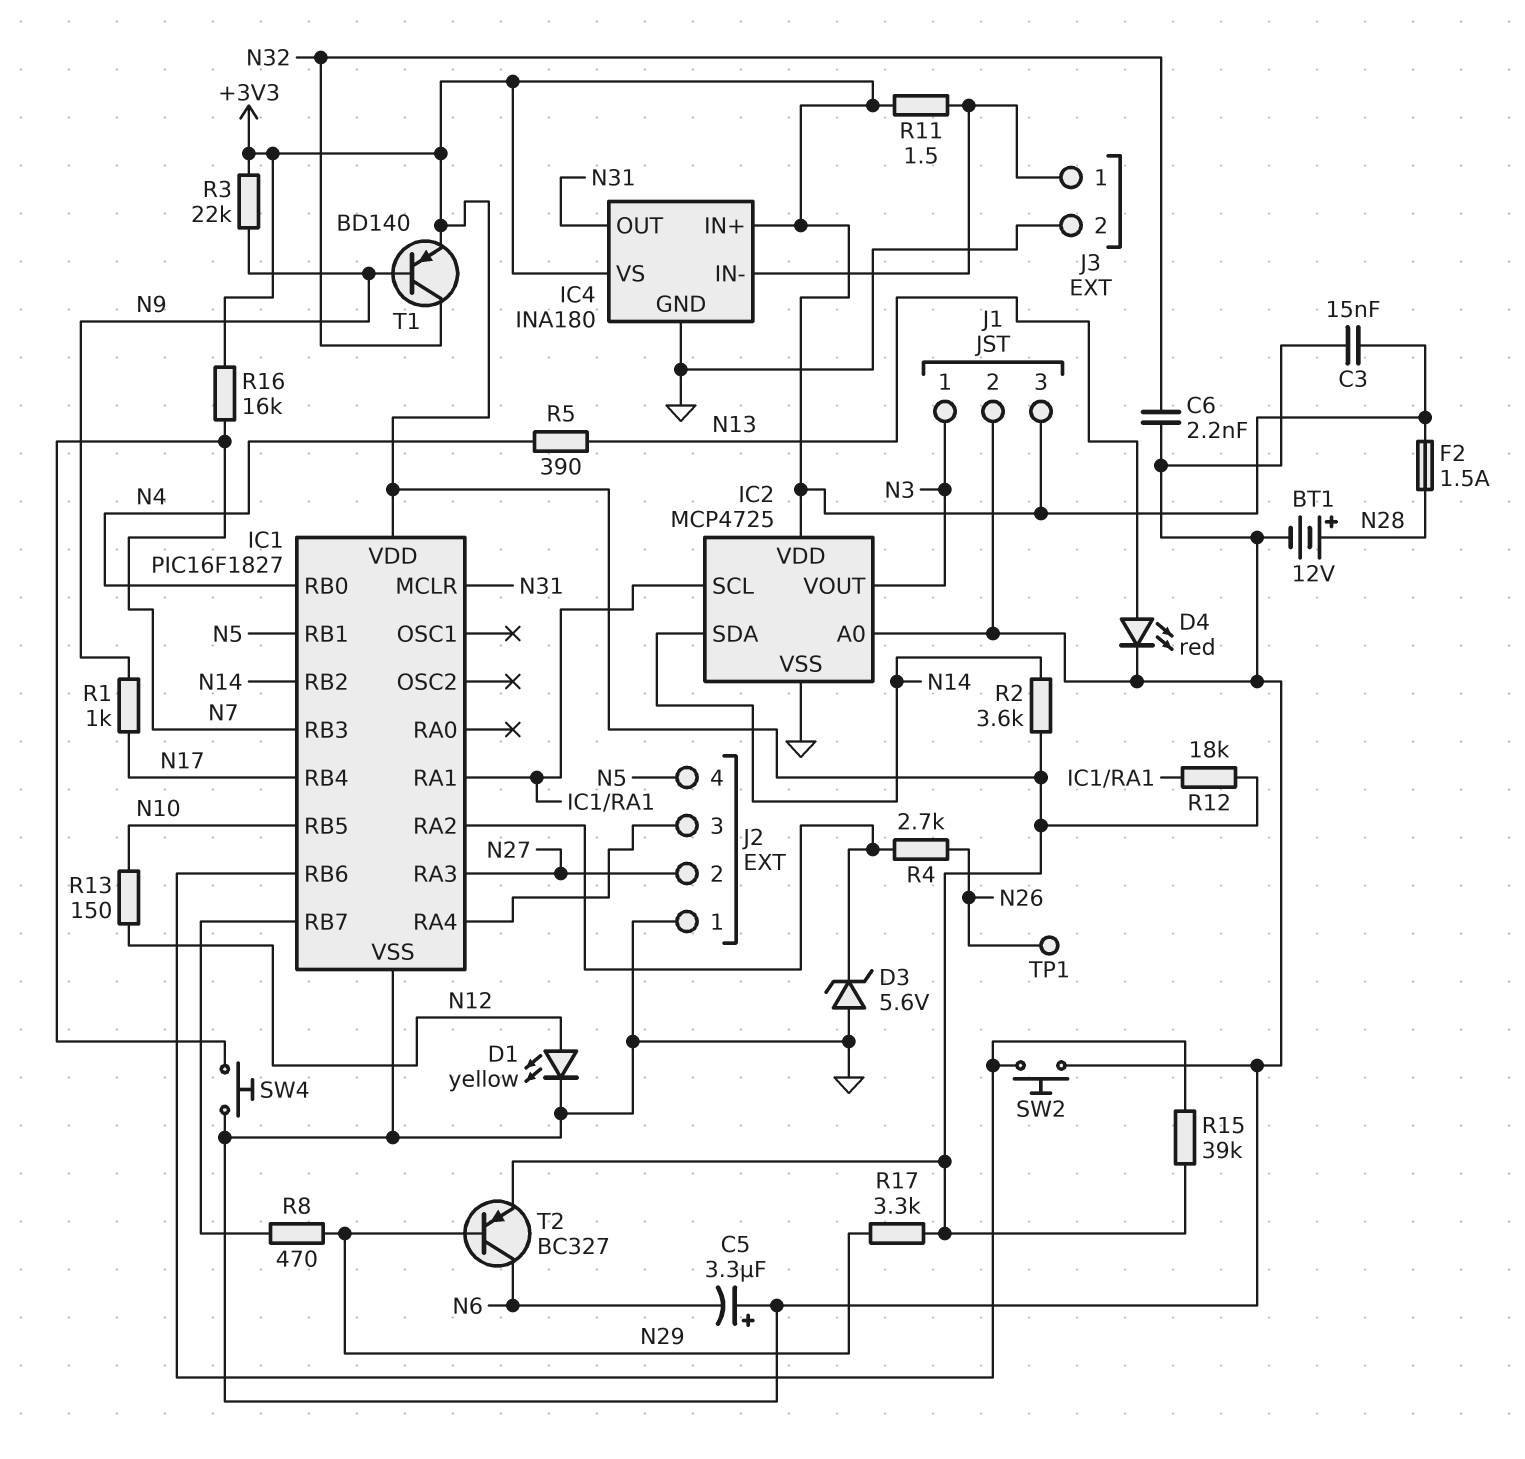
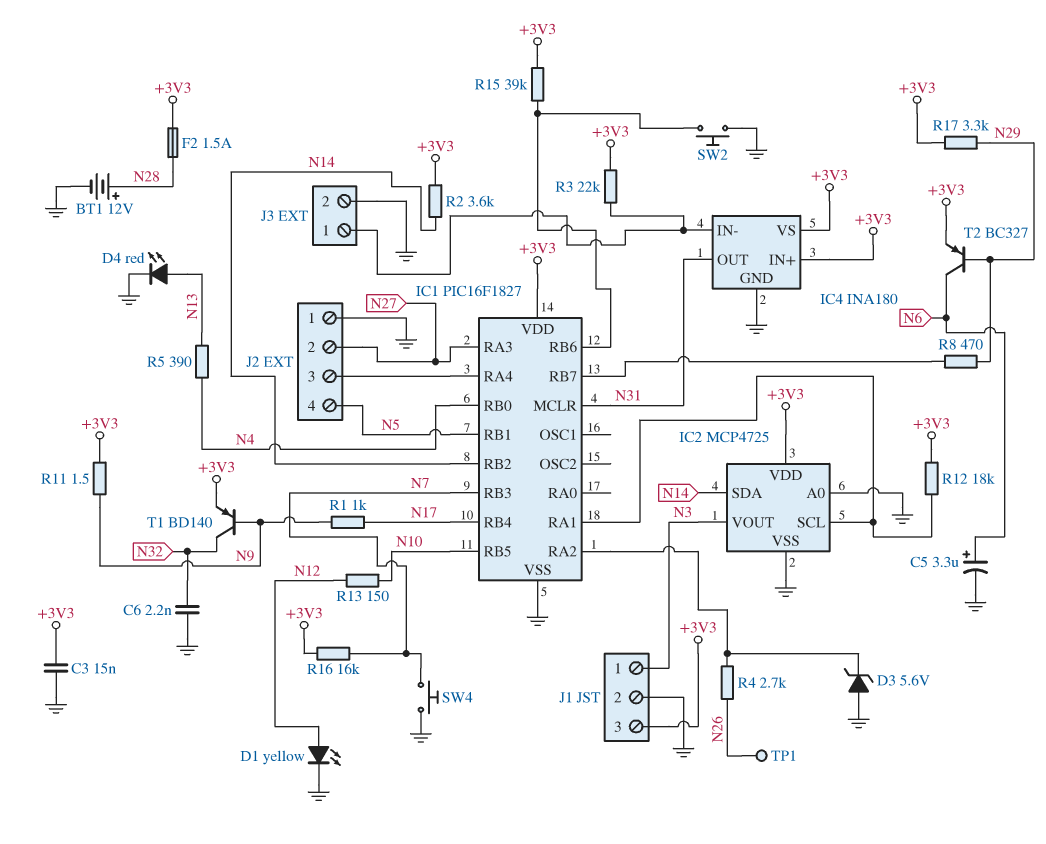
C5: 3.3uF (plus GND, minus N6) -> 3.3uF (plus N6, minus GND)
R3: 22k (+3V3, N9) -> 22k (+3V3, IC4/IN-)
R11: 1.5 (+3V3, IC4/IN-) -> 1.5 (+3V3, N9)

